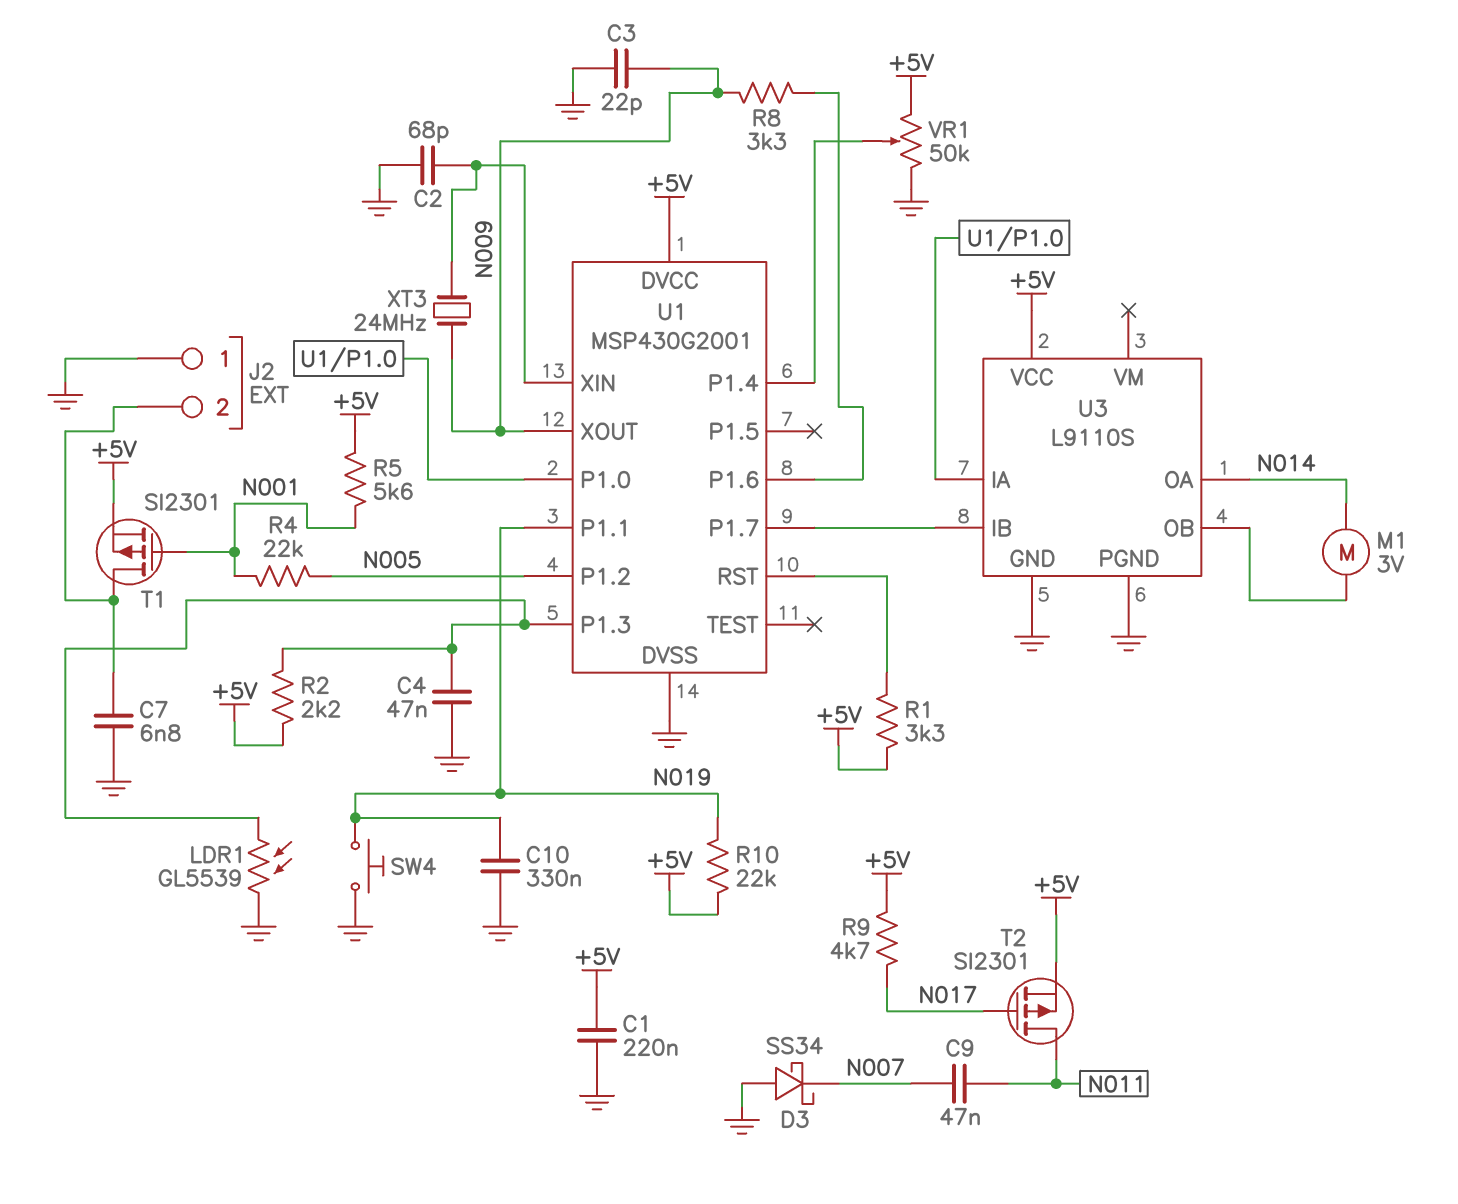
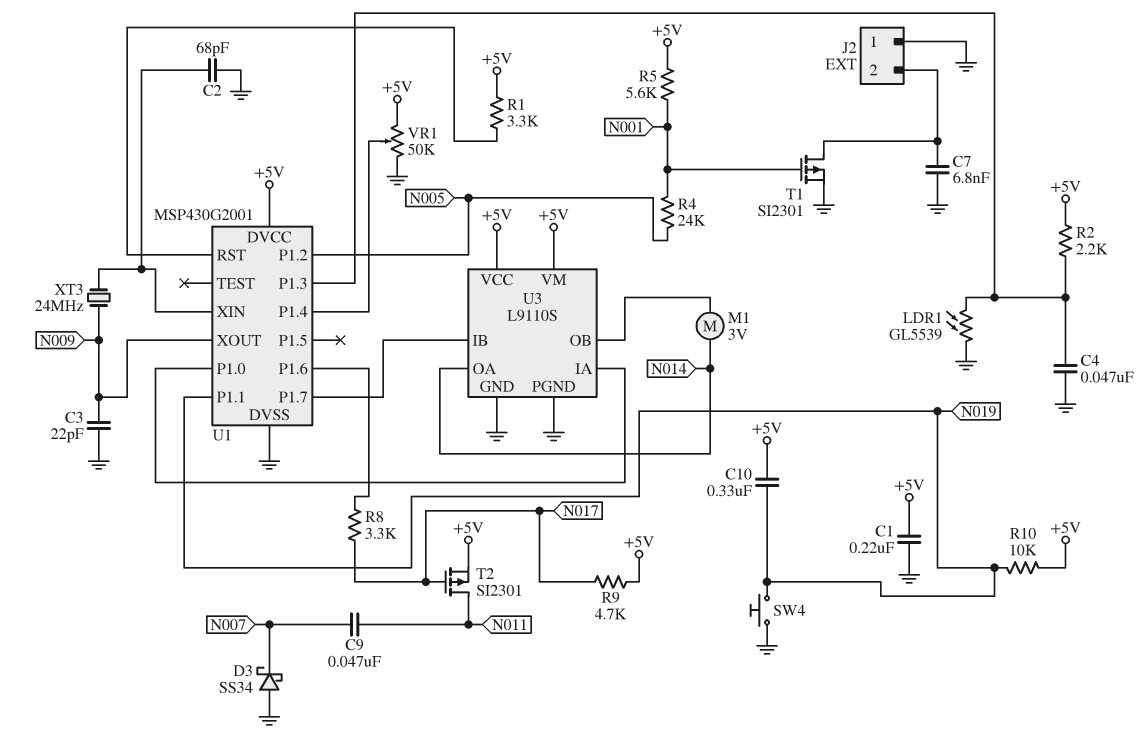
C10: 330nF (GND, N019) -> 330nF (+5V, N019)
R4: 22k (N001, N005) -> 24k (N001, N005)
R8: 3.3k (N009, U1/P1.6) -> 3.3k (N017, U1/P1.6)
R10: 22k (+5V, N019) -> 10k (+5V, N019)
T1: PMOS SI2301 (G N001, D J2/2, S +5V) -> PMOS SI2301 (G N001, D J2/2, S GND)
U3 pin VM: none -> +5V

